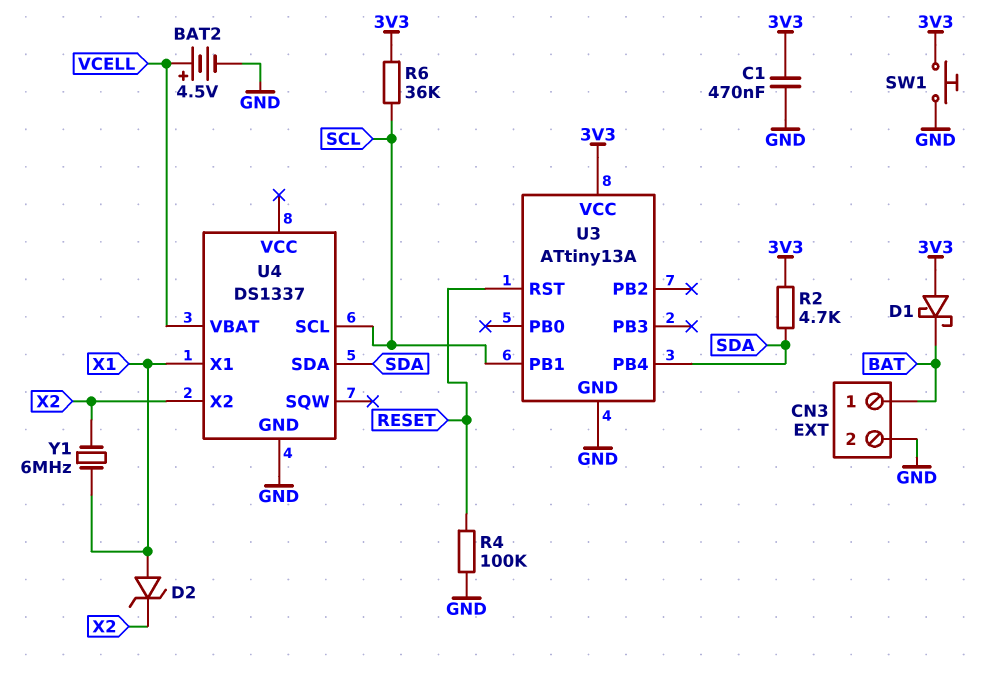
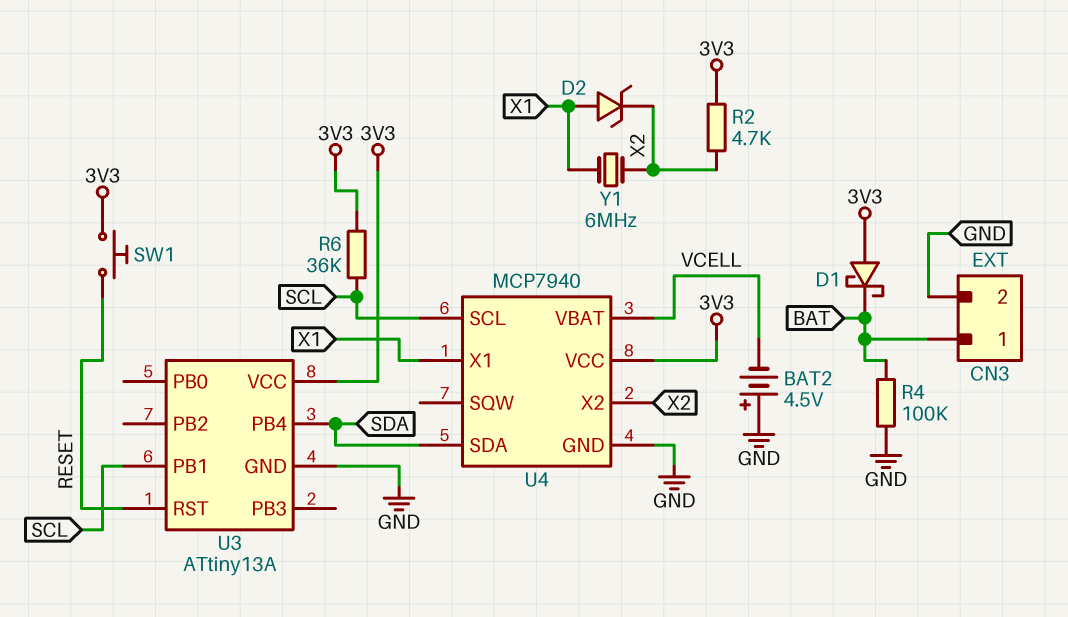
BAT2: 4.5V (plus VCELL, minus GND) -> 4.5V (plus GND, minus VCELL)
C1: 470nF (3V3, GND) -> none
R2: 4.7k (3V3, SDA) -> 4.7k (3V3, X2)
R4: 100k (GND, RESET) -> 100k (BAT, GND)
SW1: button (3V3, GND) -> button (3V3, RESET)
U4: DS1337 -> MCP7940
U4 pin VCC: none -> 3V3

